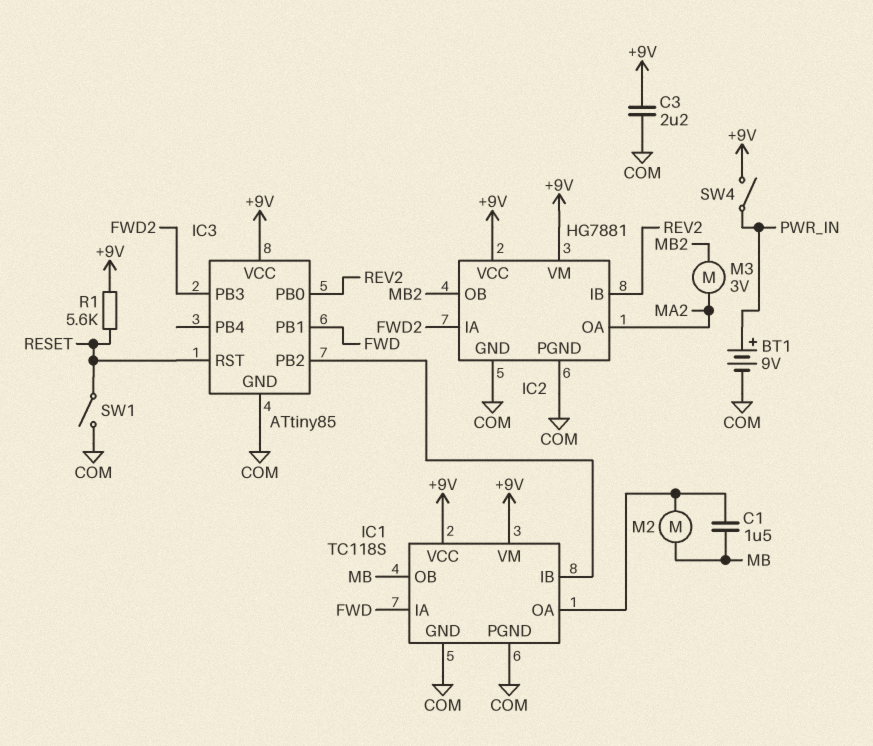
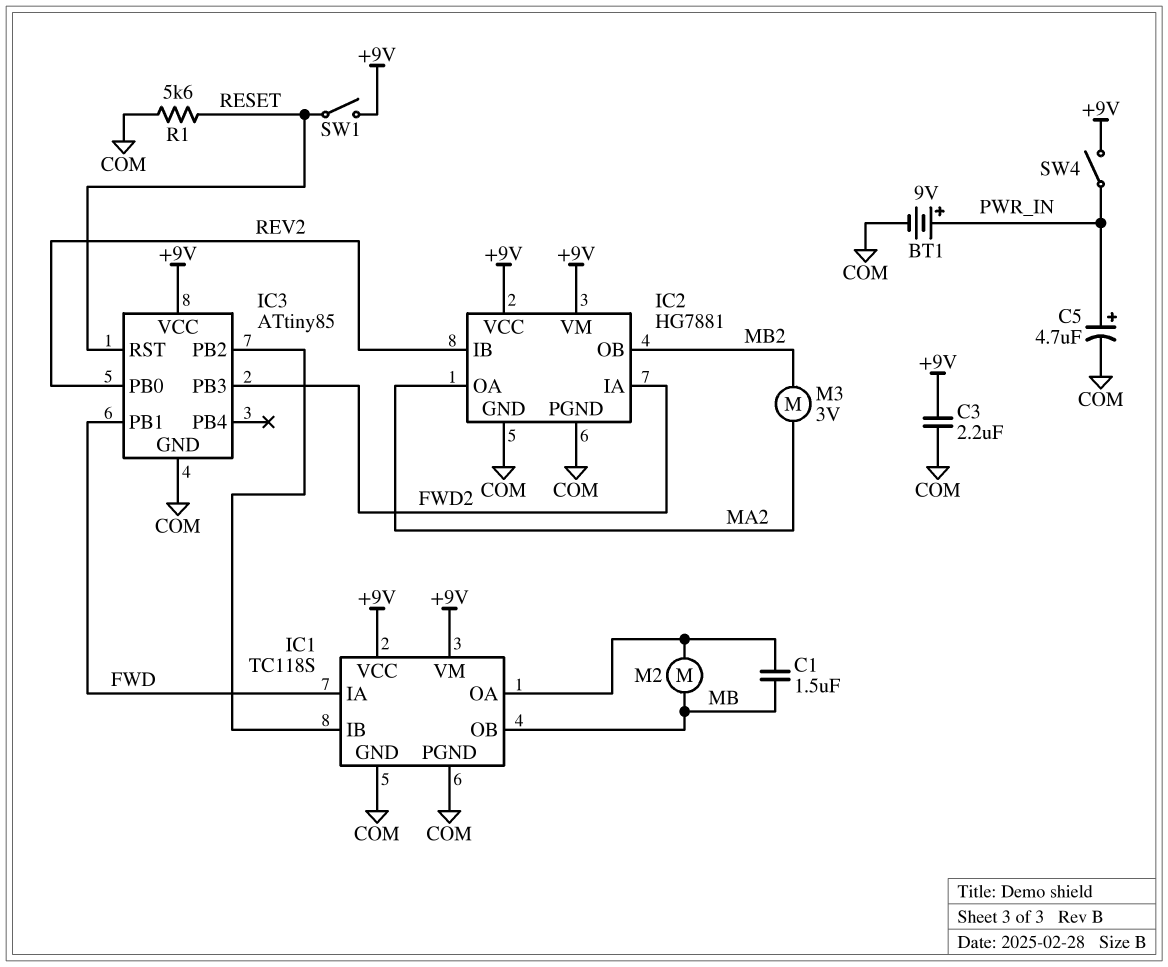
C5: none -> 4.7uF (plus PWR_IN, minus COM)
R1: 5.6k (+9V, RESET) -> 5.6k (COM, RESET)
SW1: switch (COM, RESET) -> switch (+9V, RESET)

